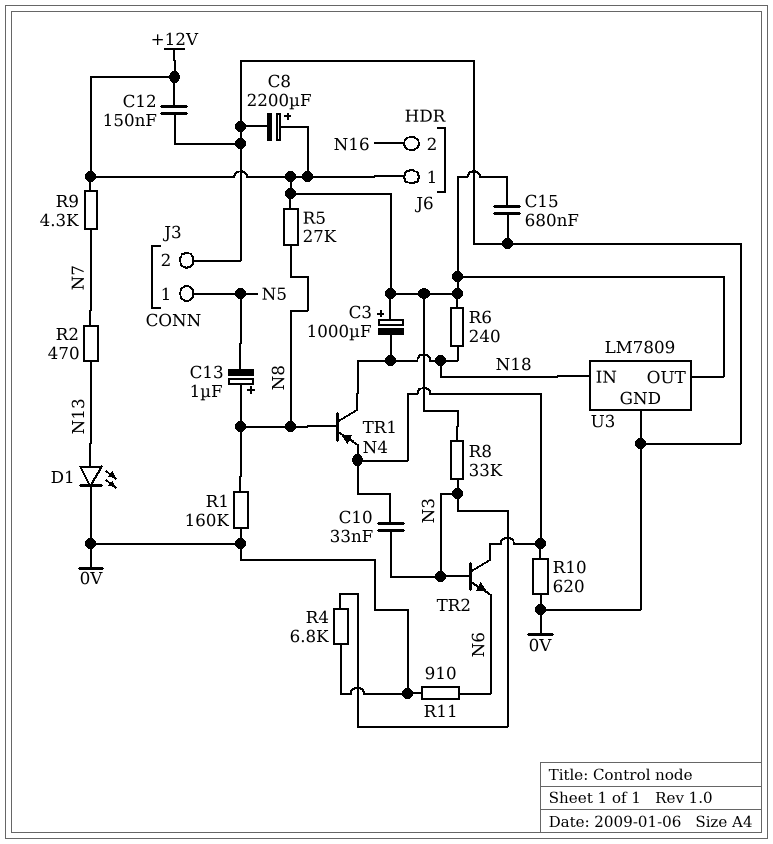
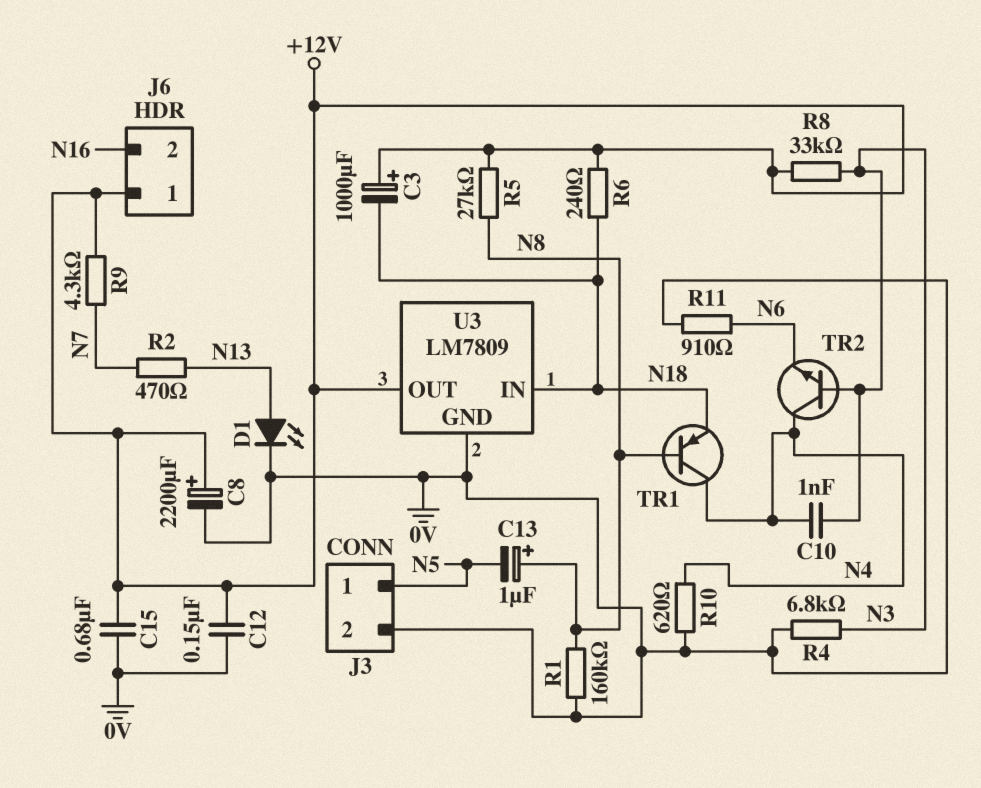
C10: 33nF (N3, N4) -> 1nF (N3, N4)
TR1: PNP (B N8, C N18, E N4) -> PNP (B N8, C N4, E N18)

